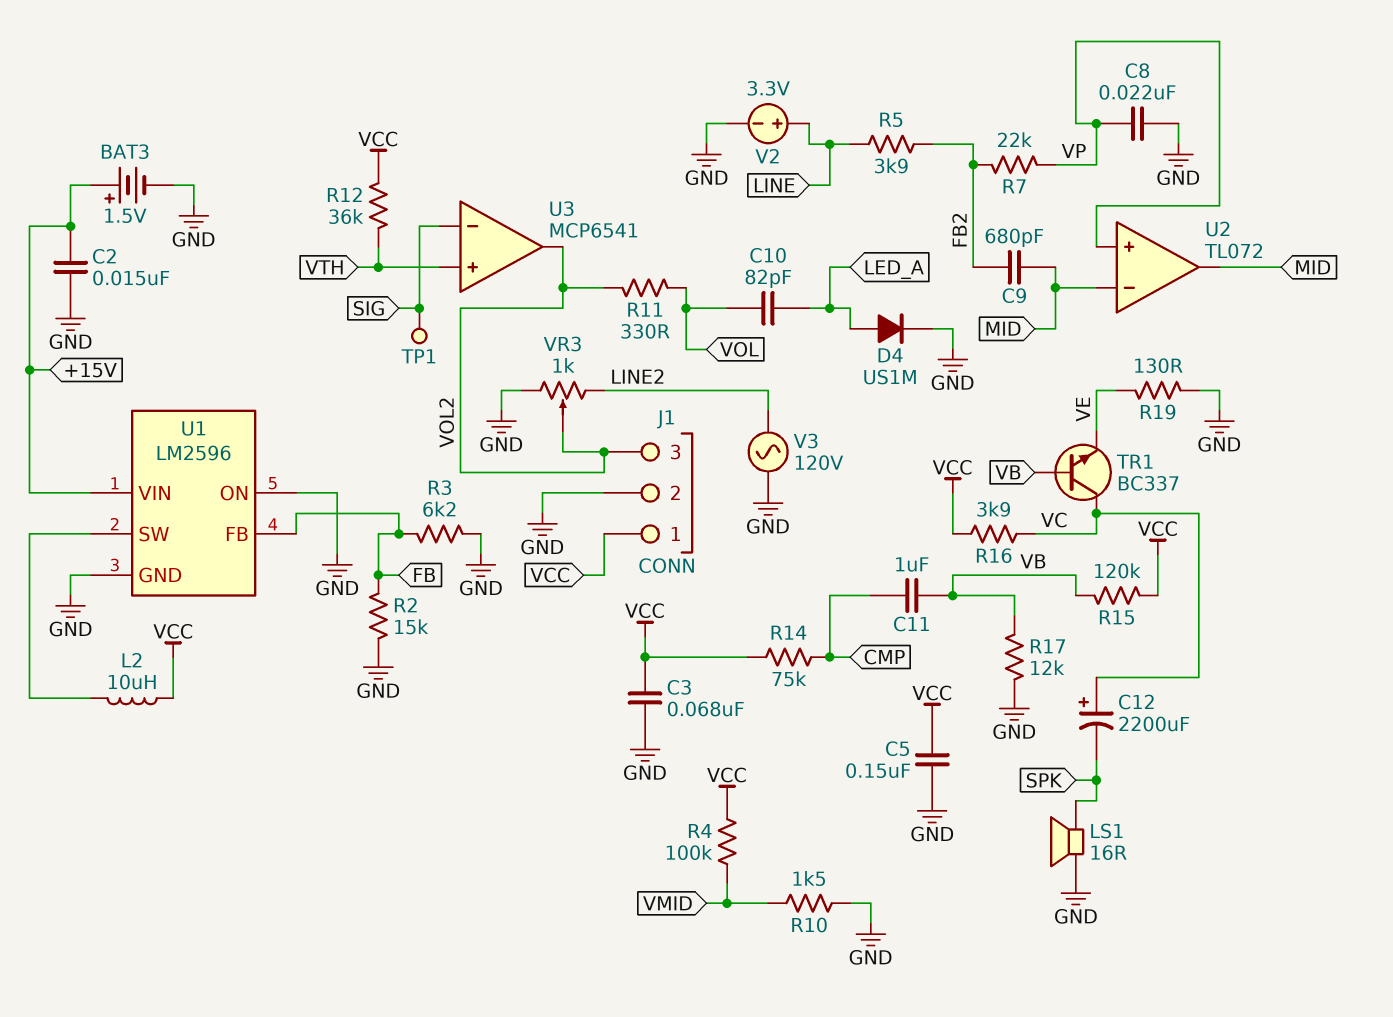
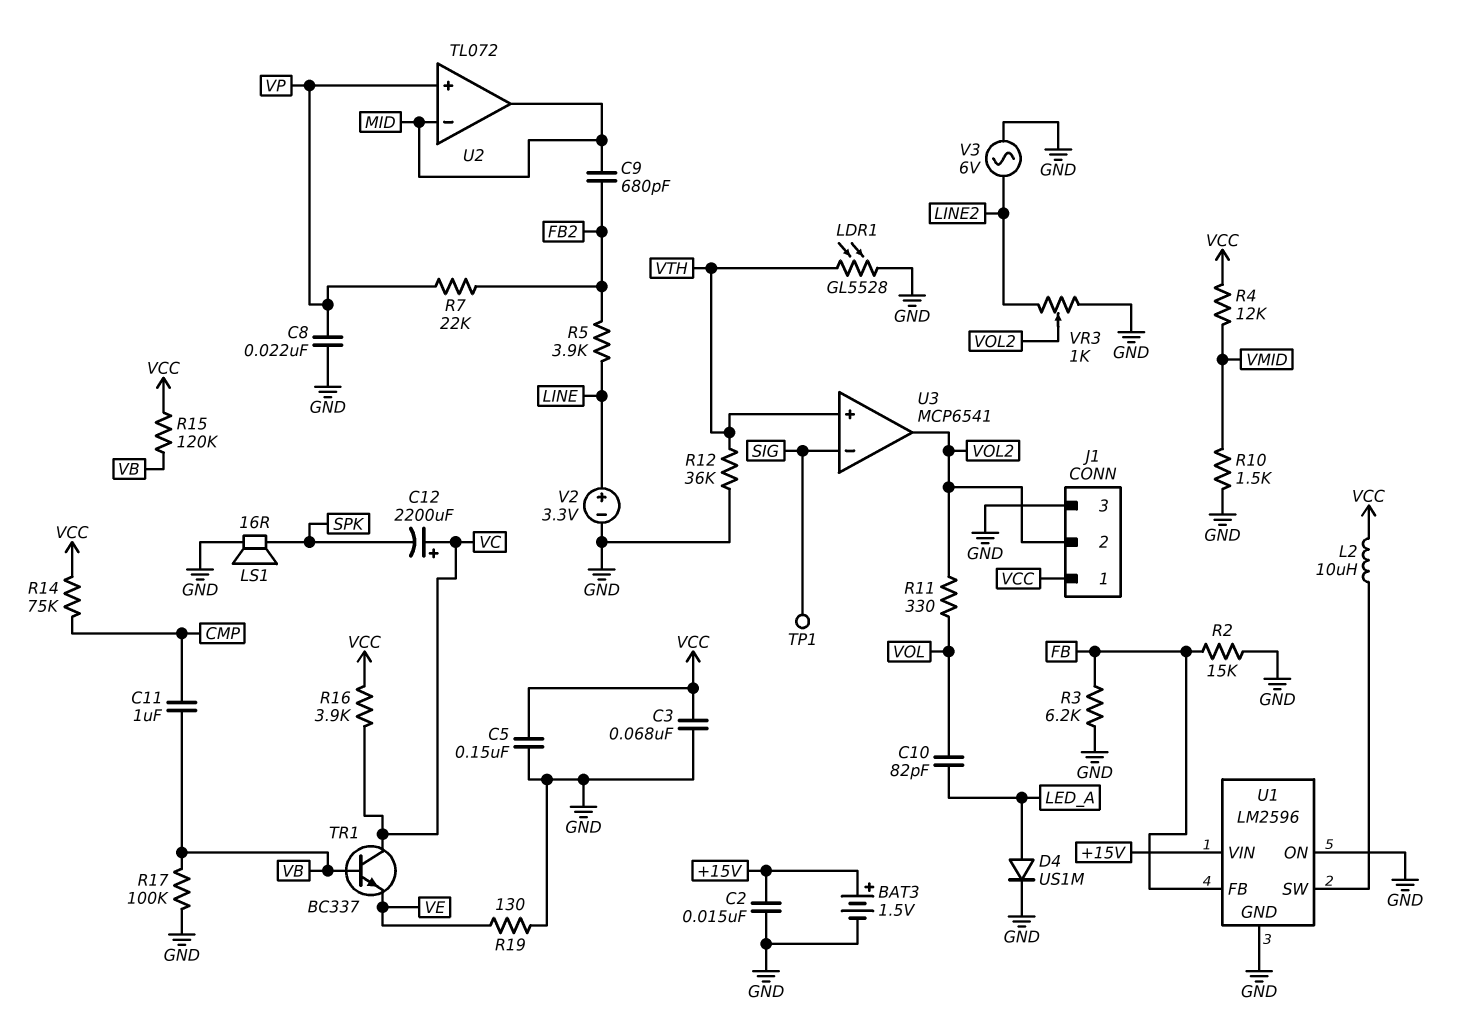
J1 pin 2: GND -> VOL2
J1 pin 3: VOL2 -> GND
LDR1: none -> GL5528 (GND, VTH)
R4: 100k (VCC, VMID) -> 12k (VCC, VMID)
R12: 36k (VCC, VTH) -> 36k (GND, VTH)
R17: 12k (GND, VB) -> 100k (GND, VB)
V3: AC 120V (GND, LINE2) -> AC 6V (GND, LINE2)

